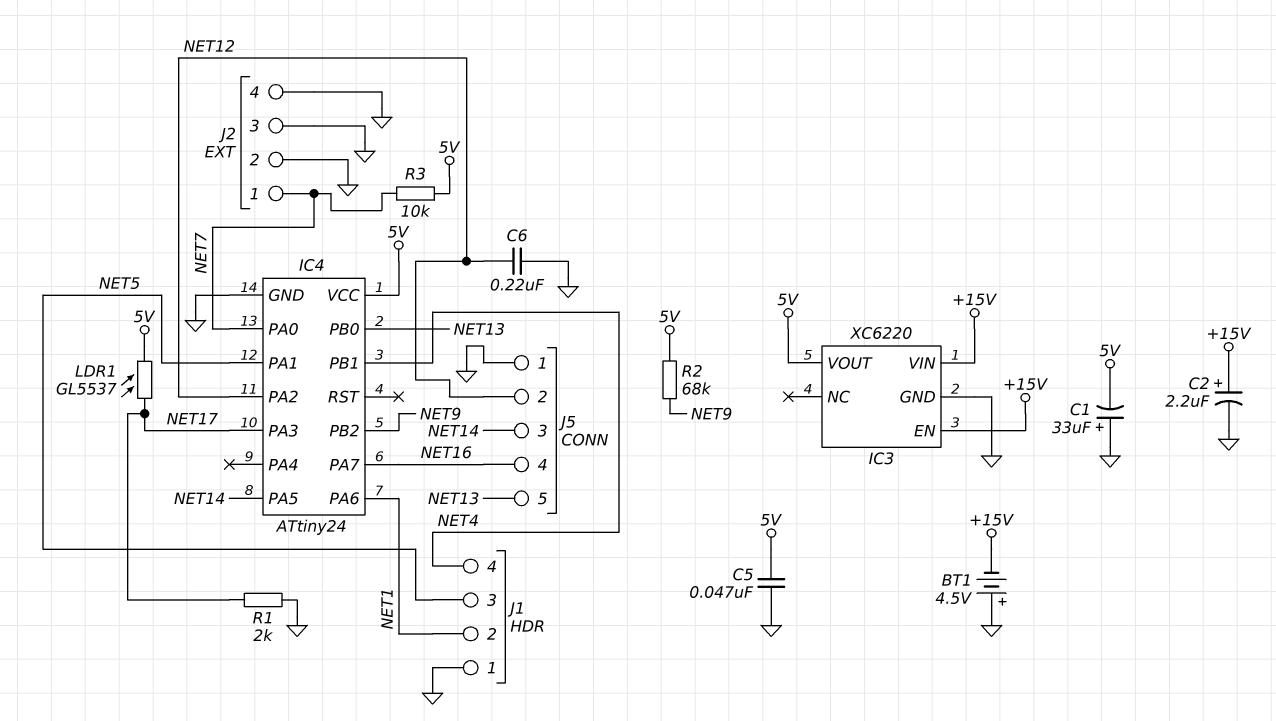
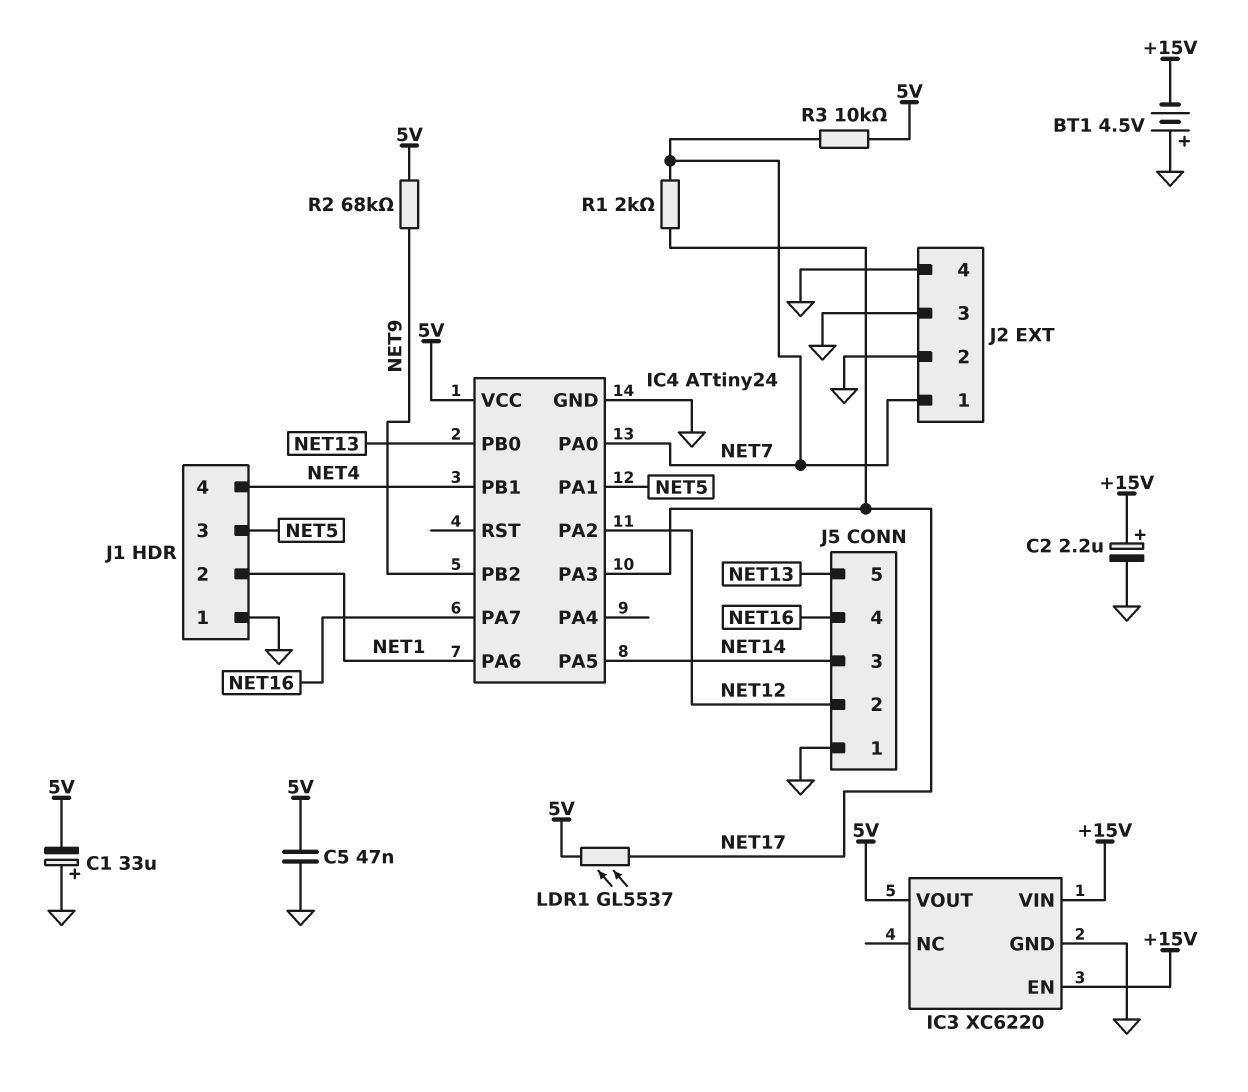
C6: 220nF (GND, NET12) -> none
R1: 2k (GND, NET17) -> 2k (NET7, NET17)

